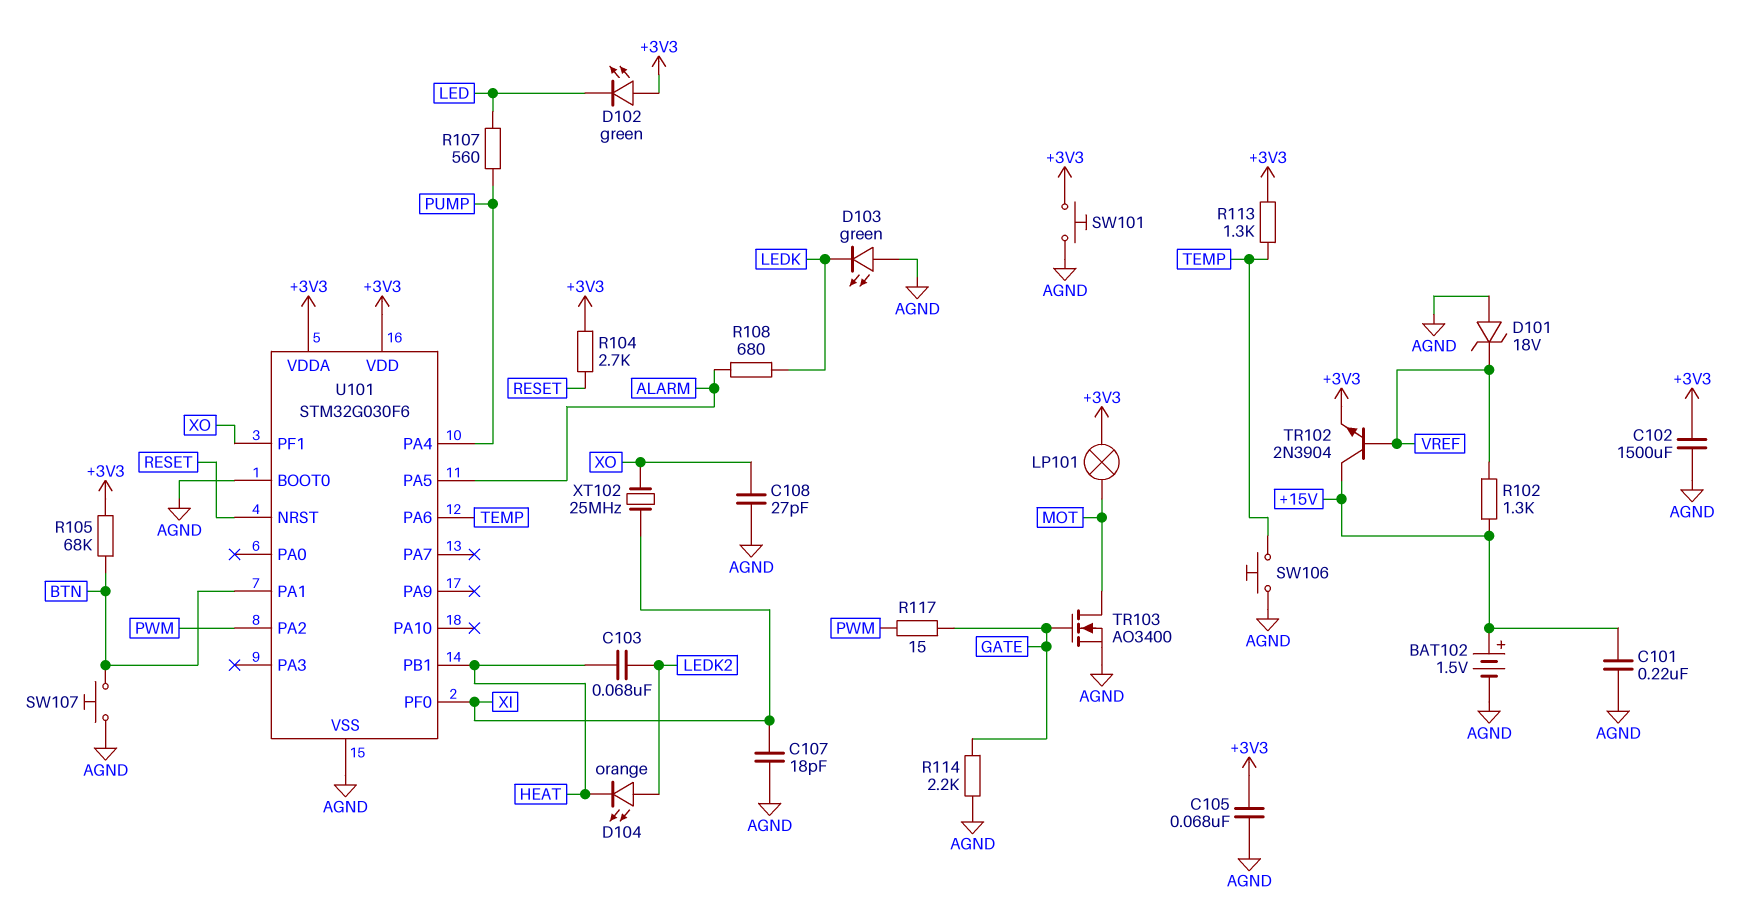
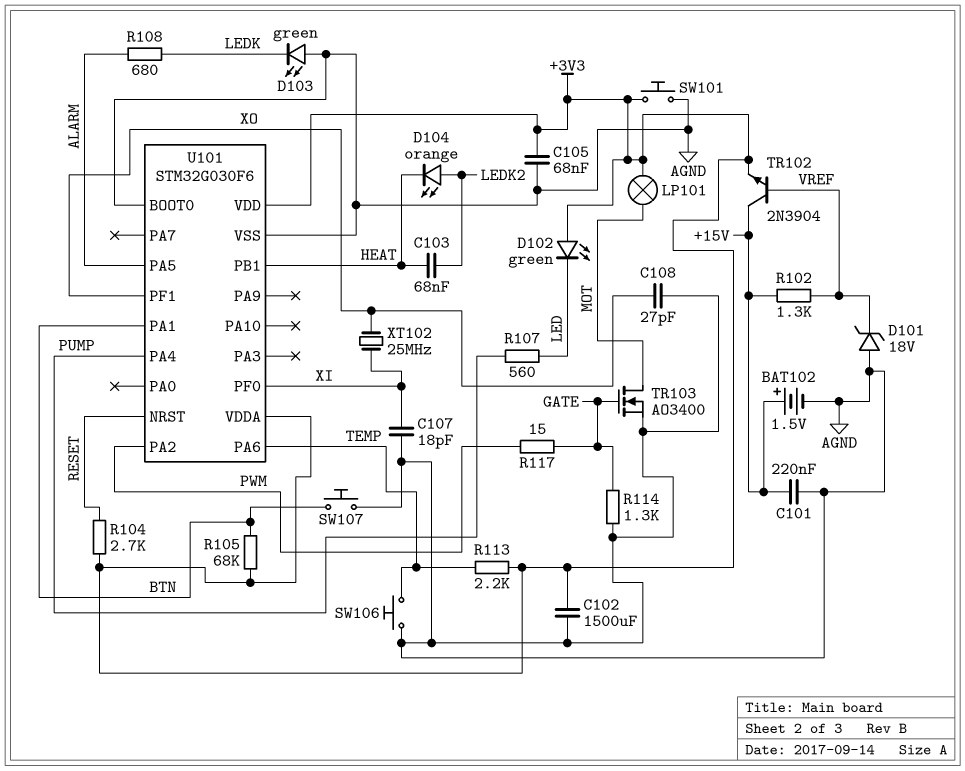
R113: 1.3k (+3V3, TEMP) -> 2.2k (+3V3, TEMP)
R114: 2.2k (AGND, GATE) -> 1.3k (AGND, GATE)

